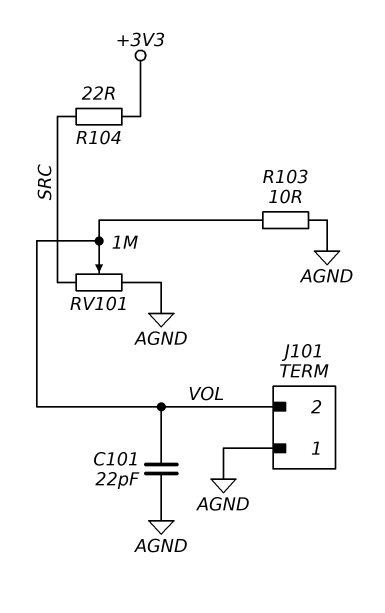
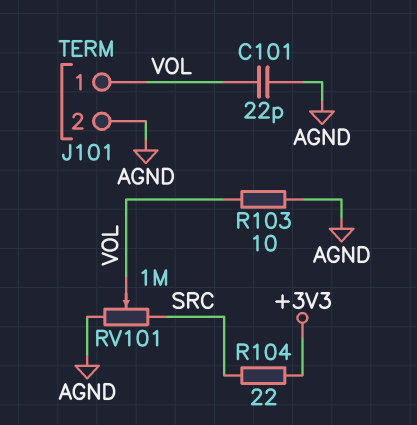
J101 pin 1: AGND -> VOL
J101 pin 2: VOL -> AGND

